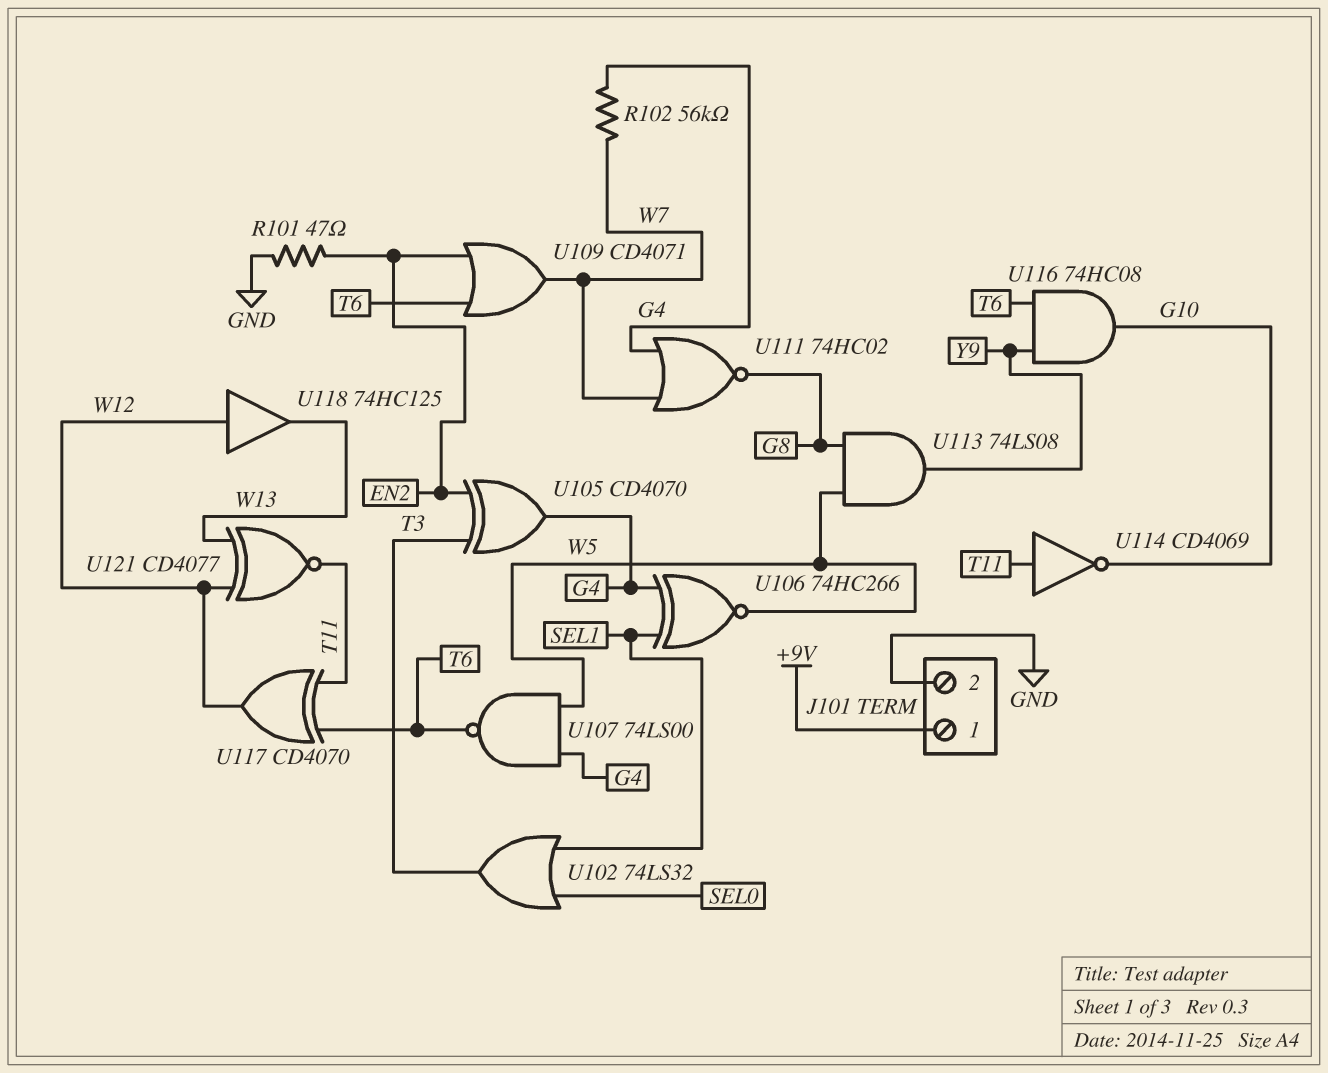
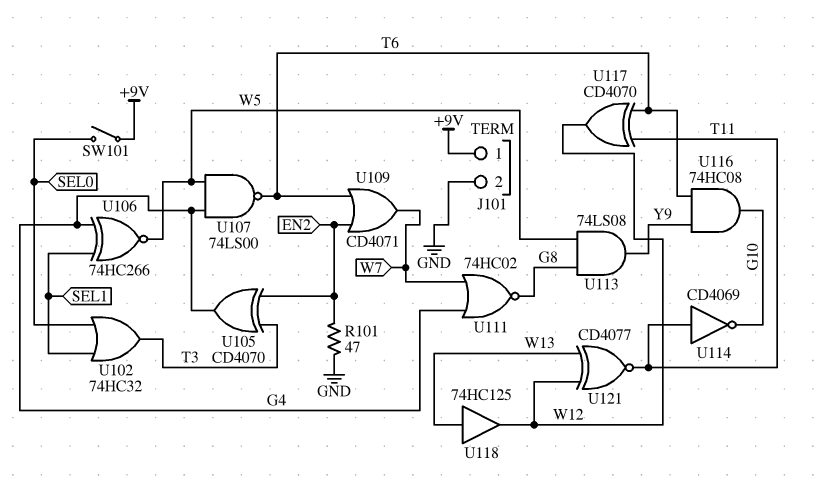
R102: 56k (G4, W7) -> none
SW101: none -> switch (+9V, SEL0)
U102: OR 74LS32 (in SEL0, in SEL1, out T3) -> OR 74HC32 (in SEL0, in SEL1, out T3)
U118: buffer 74HC125 (in W12, out W13) -> buffer 74HC125 (in W13, out W12)

